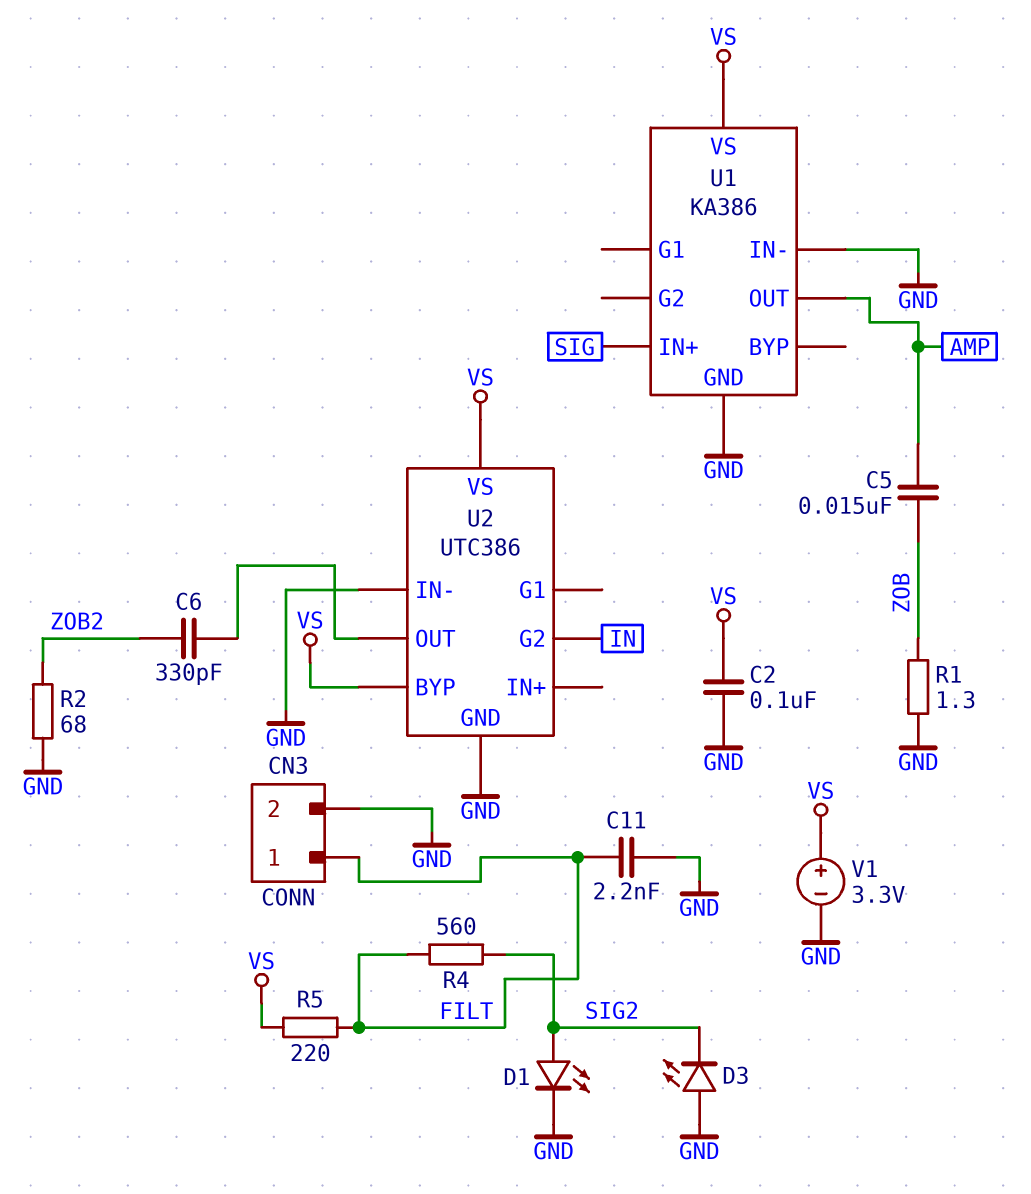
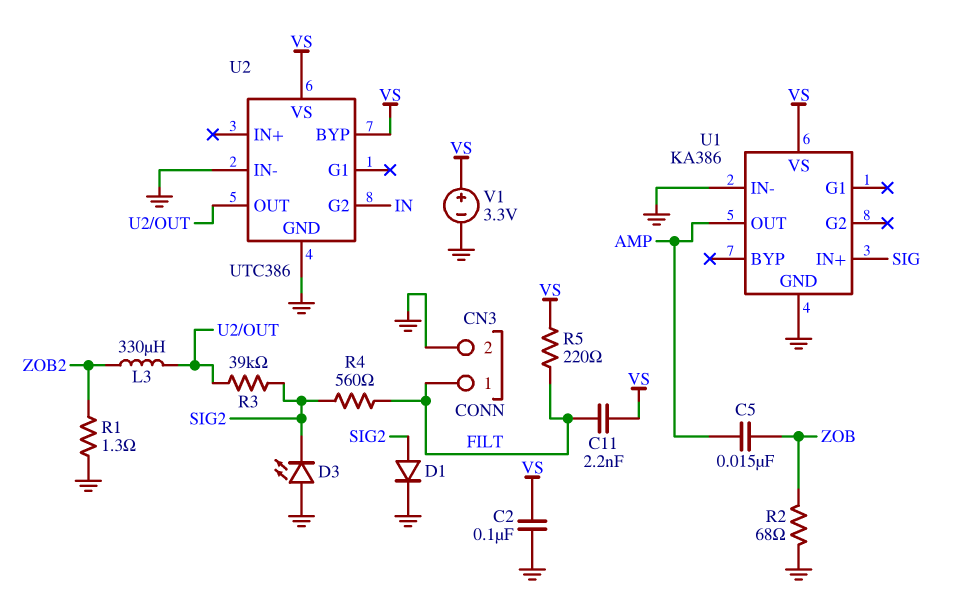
C6: 330pF (U2/OUT, ZOB2) -> none
C11: 2.2nF (FILT, GND) -> 2.2nF (FILT, VS)
D1: LED (A SIG2, K GND) -> diode (A SIG2, K GND)
L3: none -> 330uH (U2/OUT, ZOB2)
R1: 1.3 (GND, ZOB) -> 1.3 (GND, ZOB2)
R2: 68 (GND, ZOB2) -> 68 (GND, ZOB)
R3: none -> 39k (SIG2, U2/OUT)

